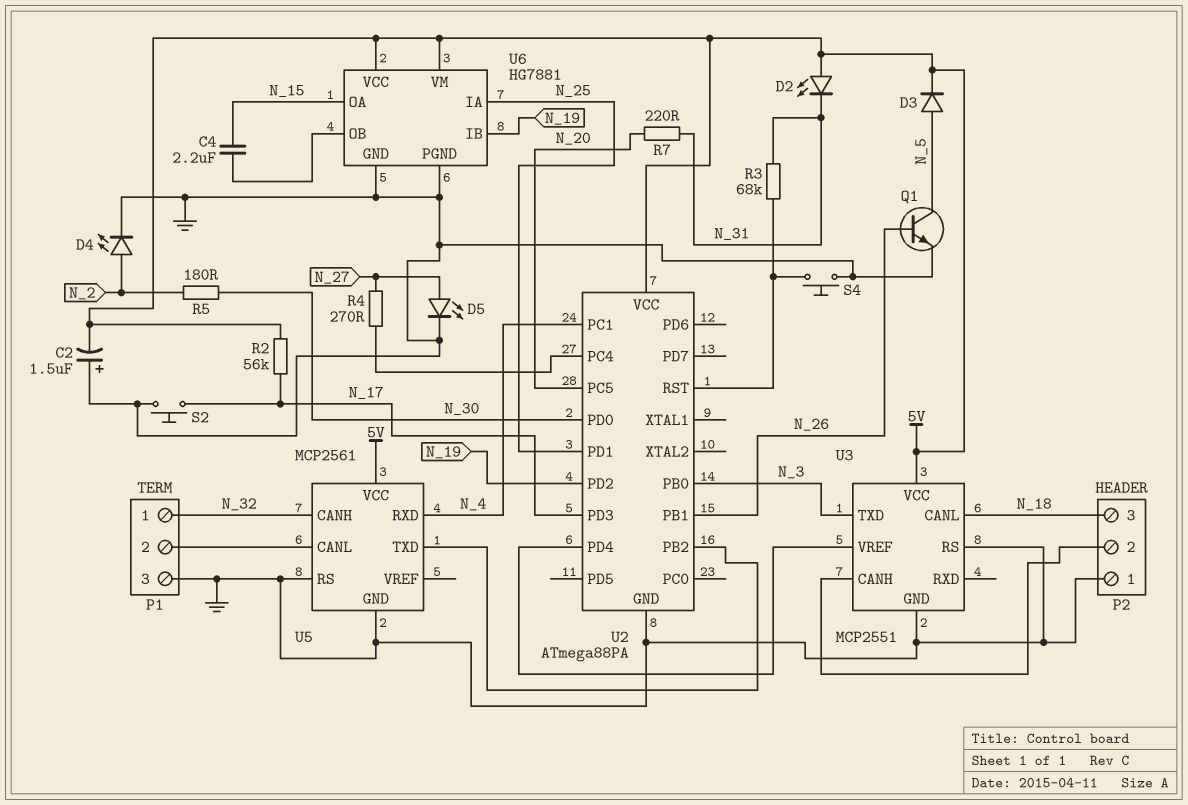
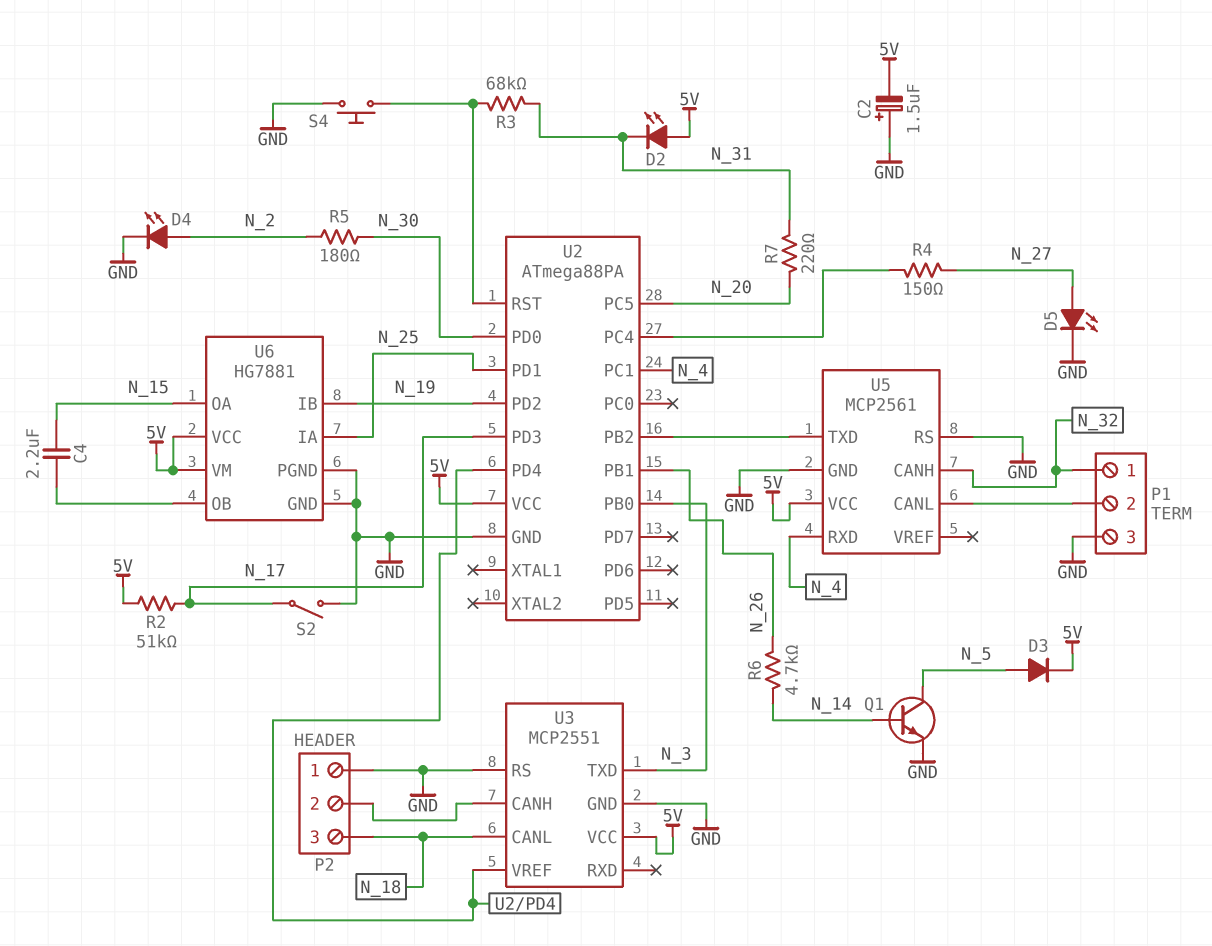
Q1: NPN (B N_26, C N_5, E GND) -> NPN (B N_14, C N_5, E GND)
R2: 56k (5V, N_17) -> 51k (5V, N_17)
R4: 270 (N_27, U2/PC4) -> 150 (N_27, U2/PC4)
R6: none -> 4.7k (N_14, N_26)
S2: button (GND, N_17) -> switch (GND, N_17)

